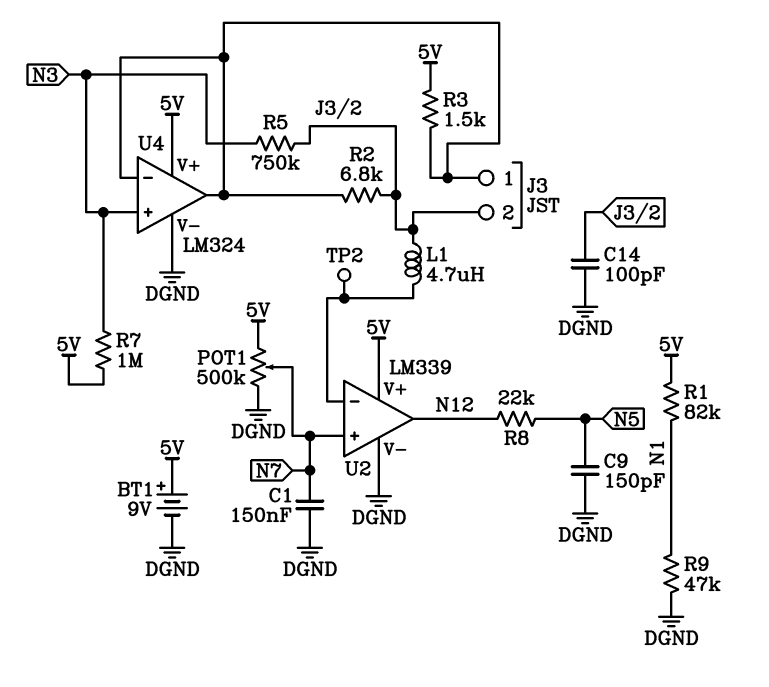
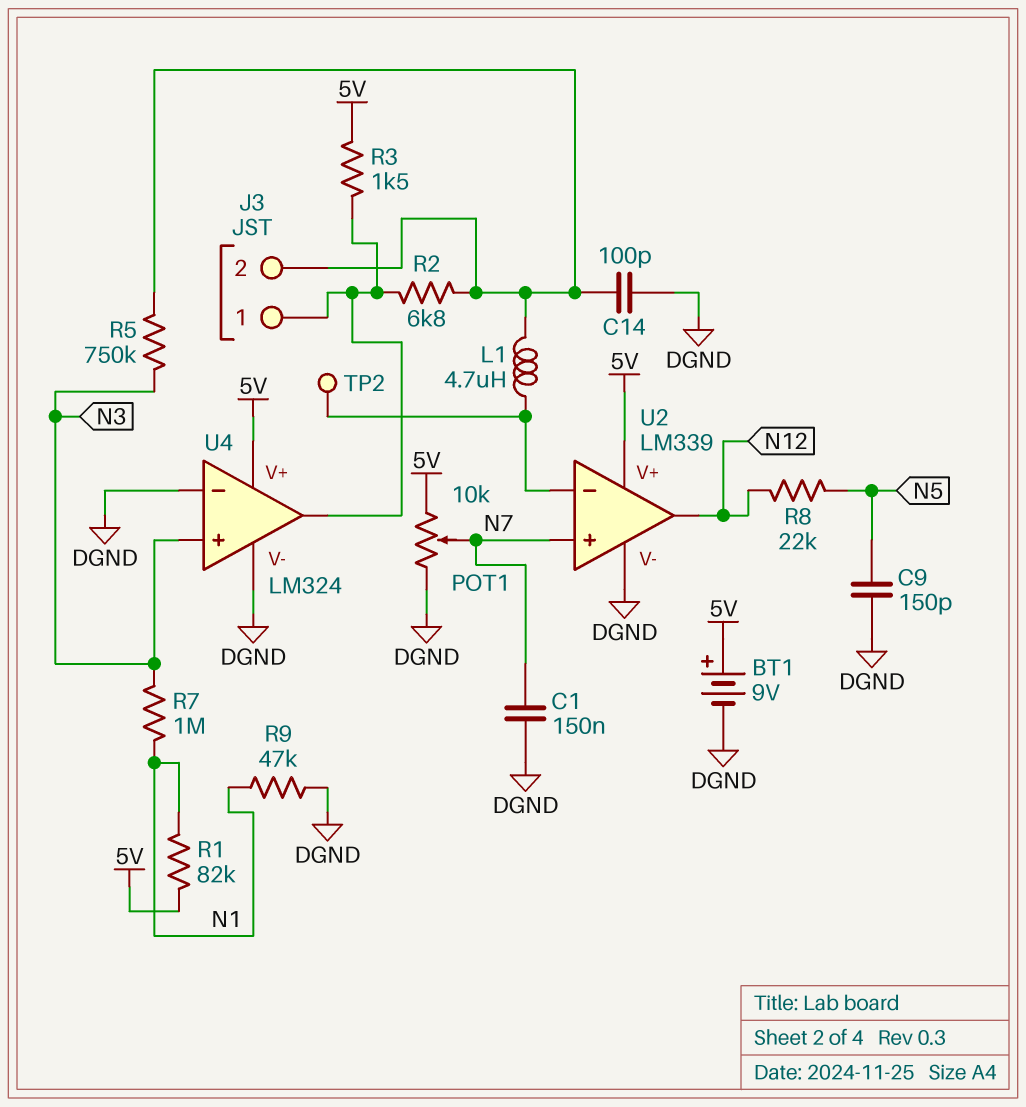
POT1: 500k (5V, DGND, wiper N7) -> 10k (5V, DGND, wiper N7)
R7: 1M (5V, N3) -> 1M (N1, N3)
U4 pin in-: J3/1 -> DGND

